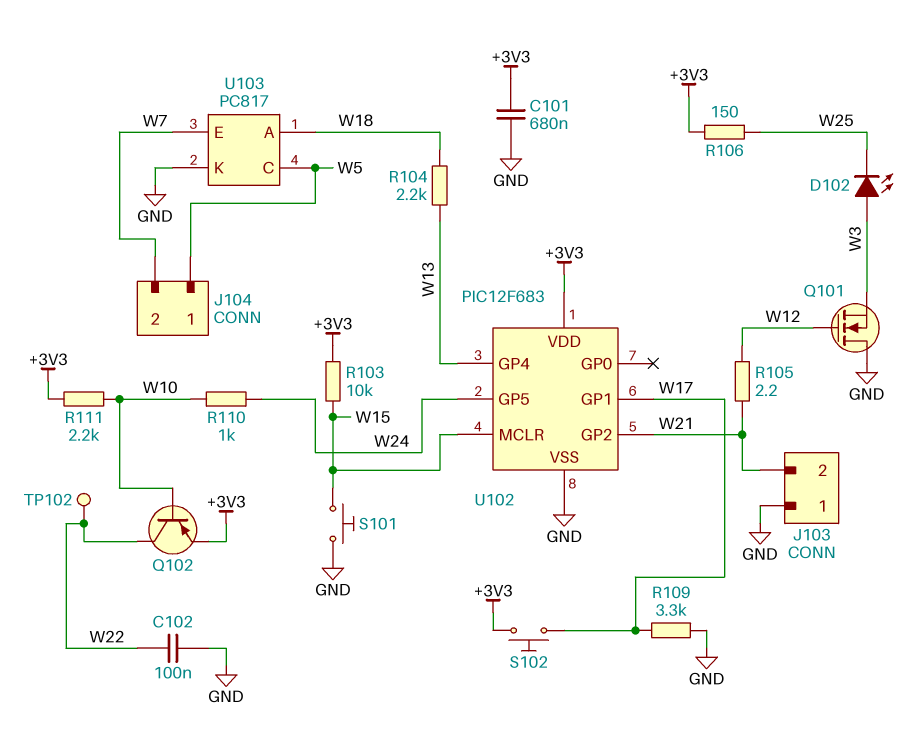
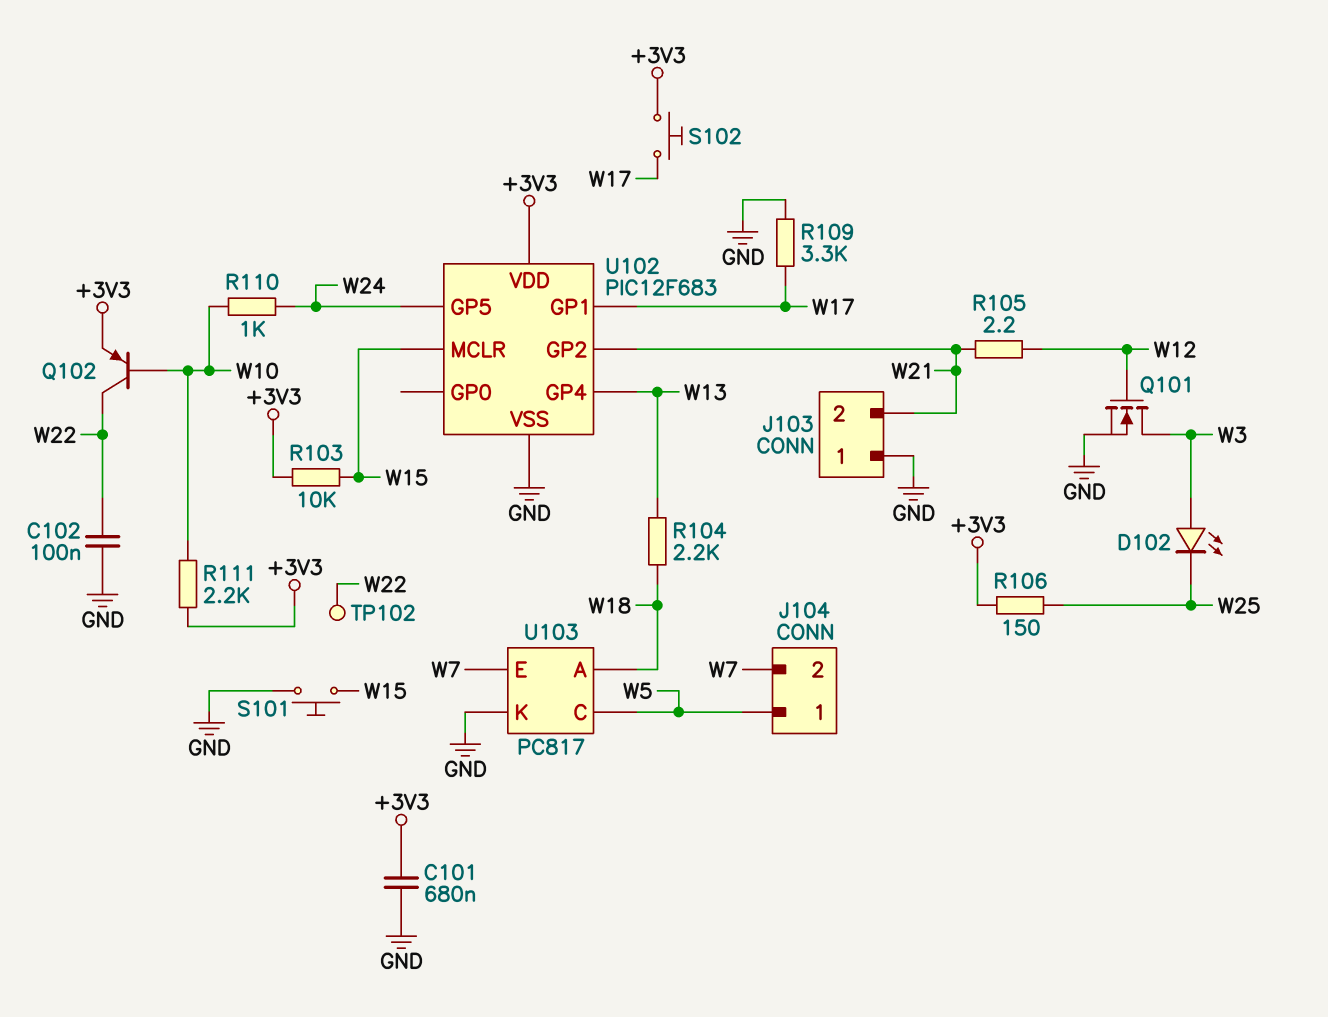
Q101: NMOS (G W12, D GND, S W3) -> NMOS (G W12, D W3, S GND)

